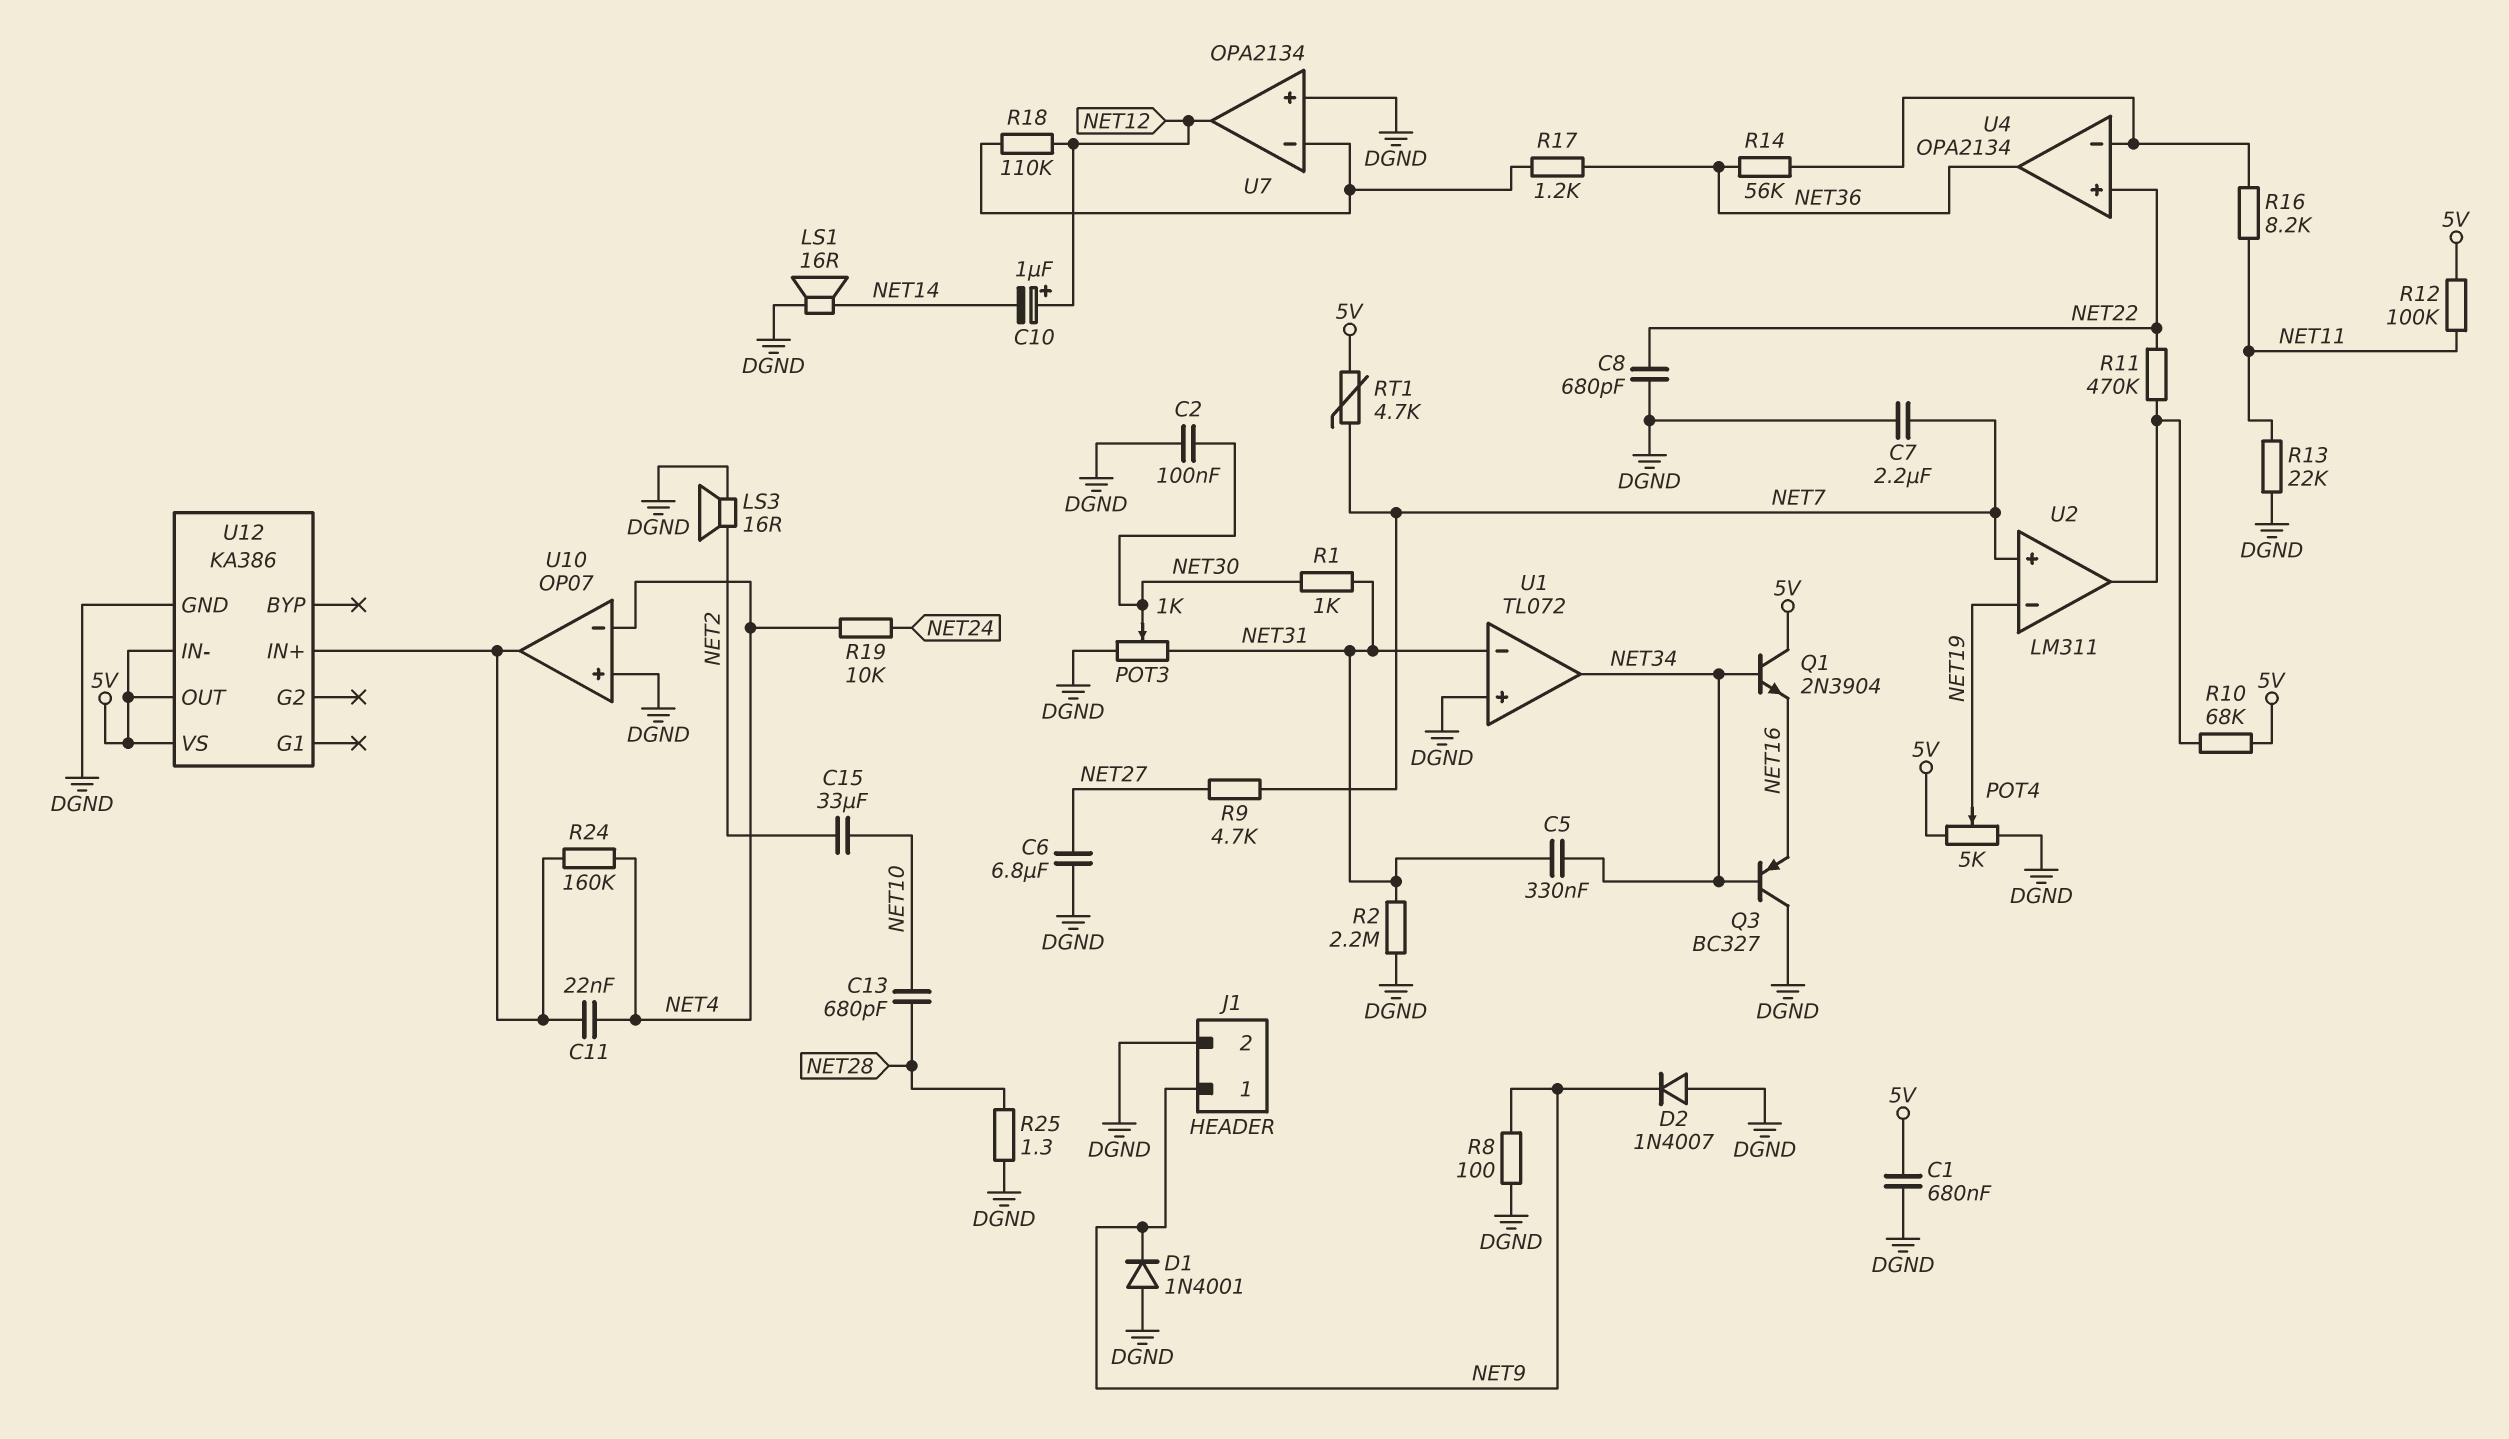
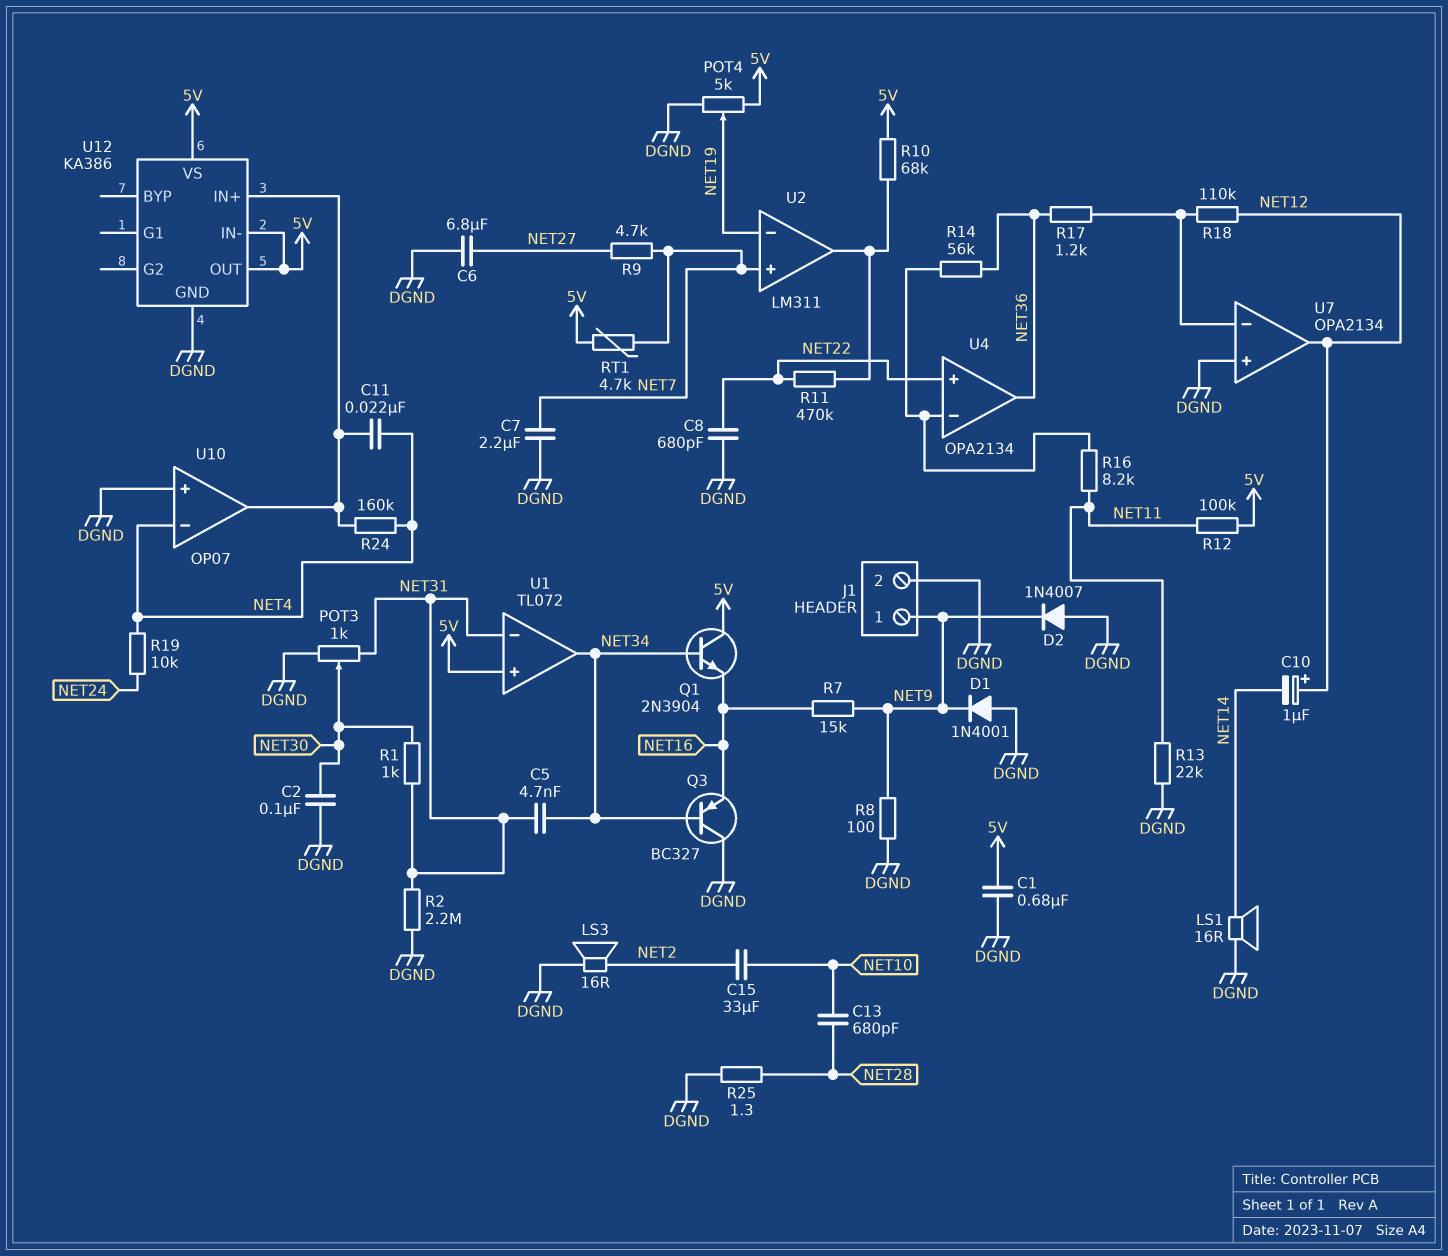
C5: 330nF (NET31, NET34) -> 4.7nF (NET31, NET34)
R7: none -> 15k (NET9, NET16)
U1 pin in+: DGND -> 5V

